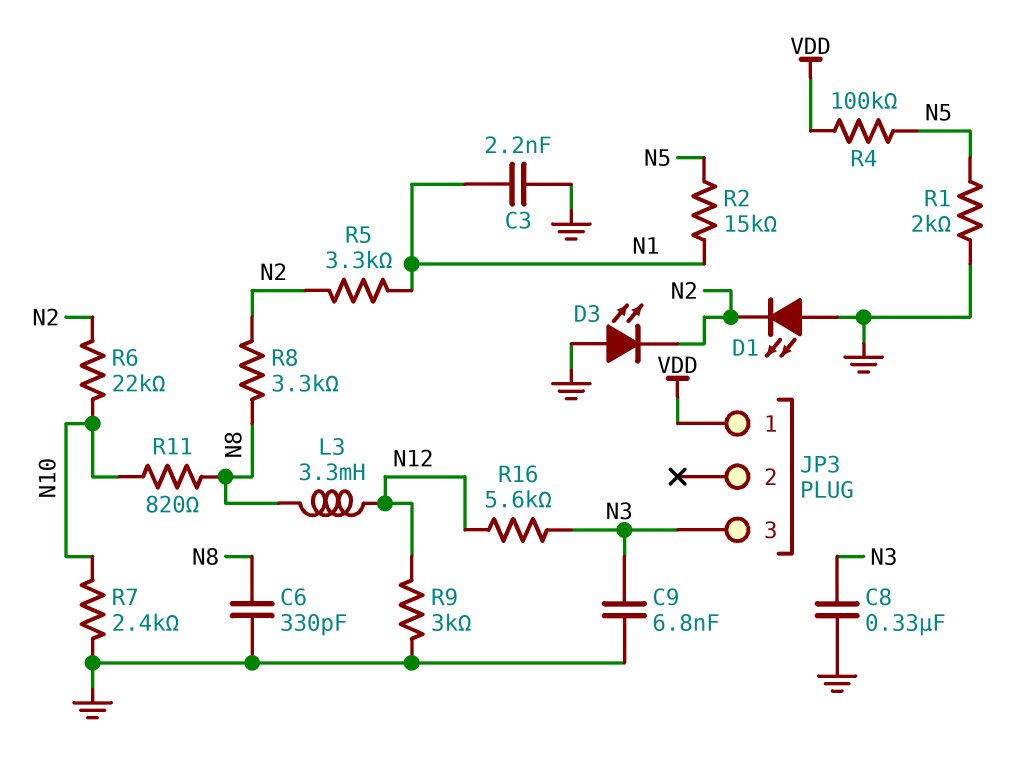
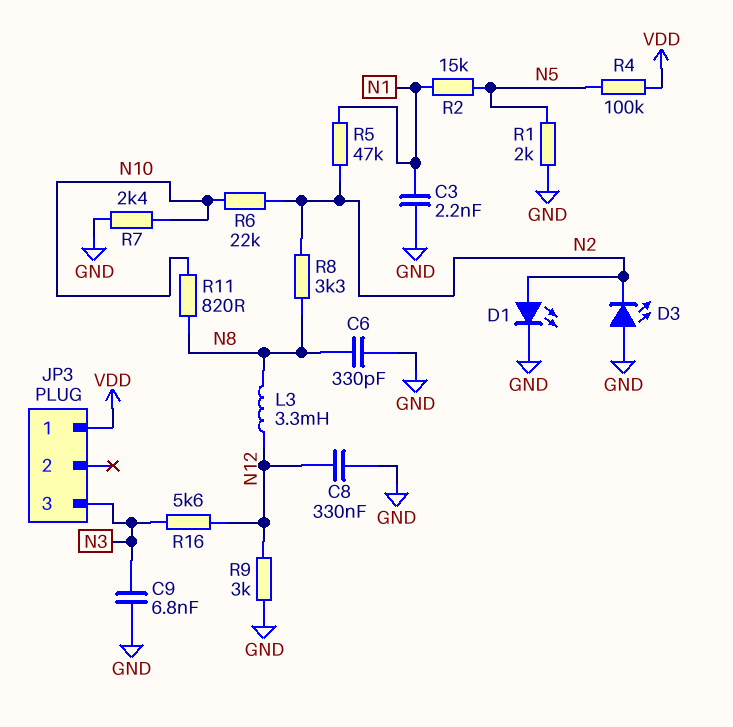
C8: 330nF (GND, N3) -> 330nF (GND, N12)
D1: LED (A GND, K N2) -> LED (A N2, K GND)
R5: 3.3k (N1, N2) -> 47k (N1, N2)

